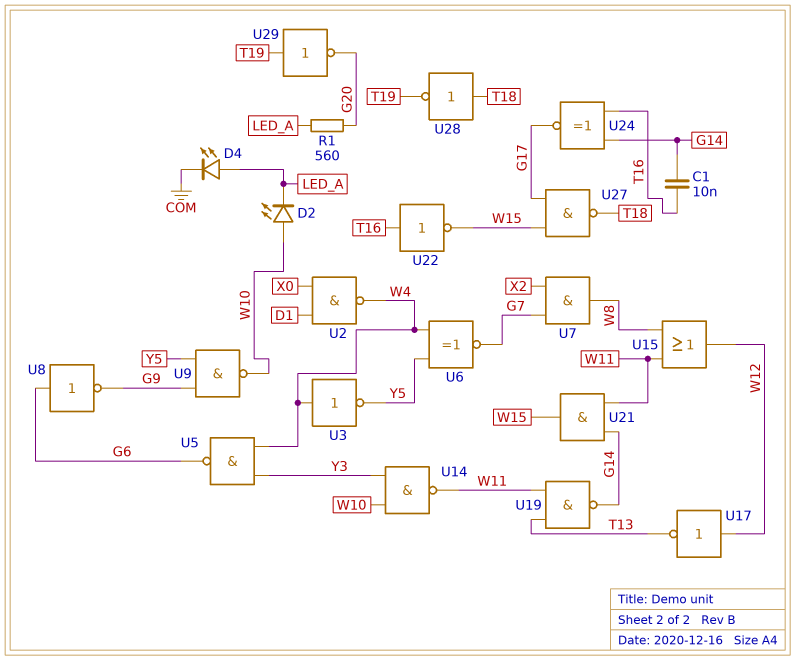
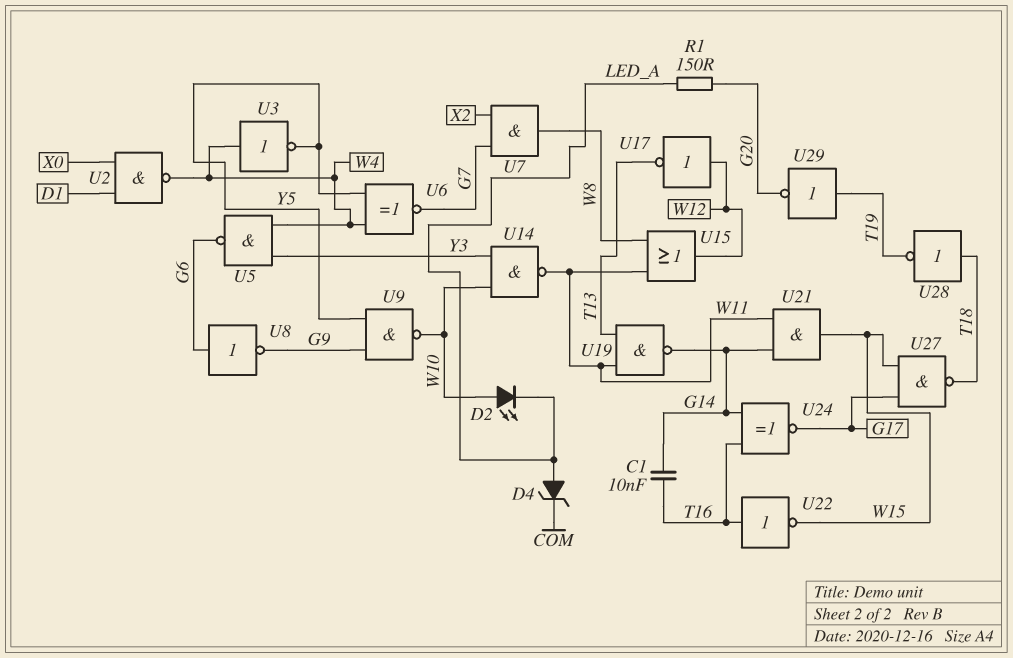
D4: LED (A LED_A, K COM) -> zener (A LED_A, K COM)
R1: 560 (G20, LED_A) -> 150 (G20, LED_A)

